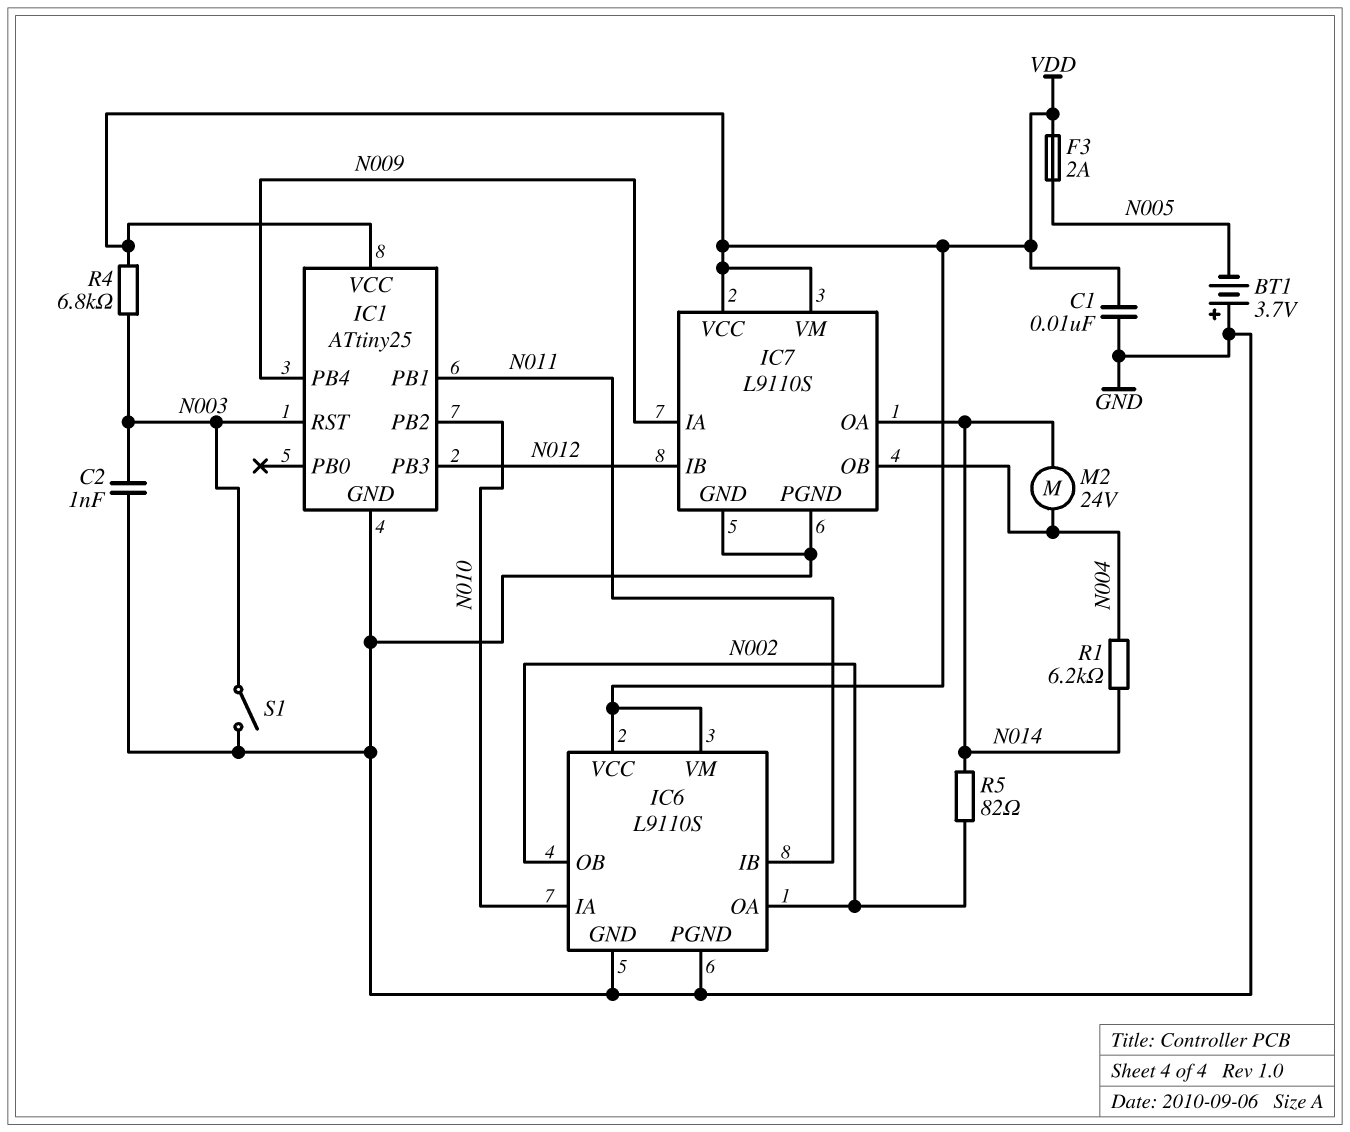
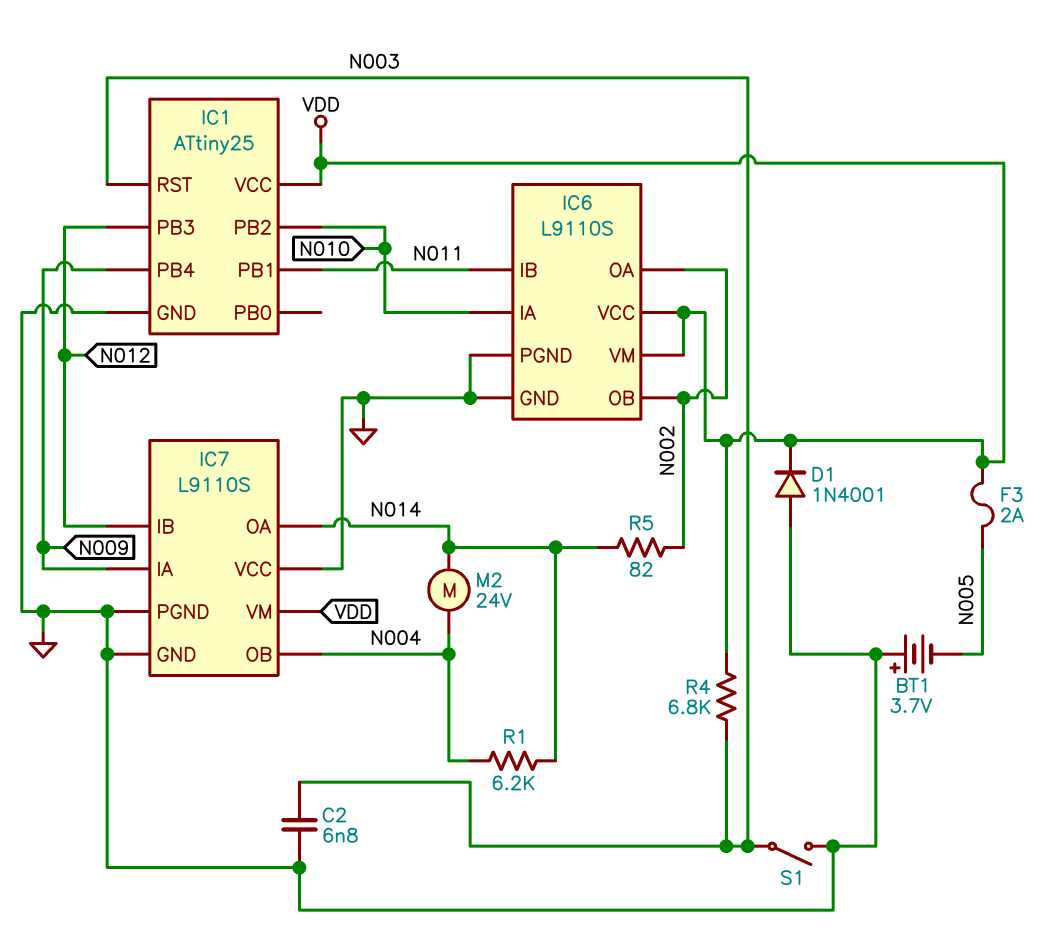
C1: 10nF (GND, VDD) -> none
C2: 1nF (GND, N003) -> 6.8nF (GND, N003)
D1: none -> diode 1N4001 (A GND, K VDD)
IC7 pin VCC: VDD -> GND

